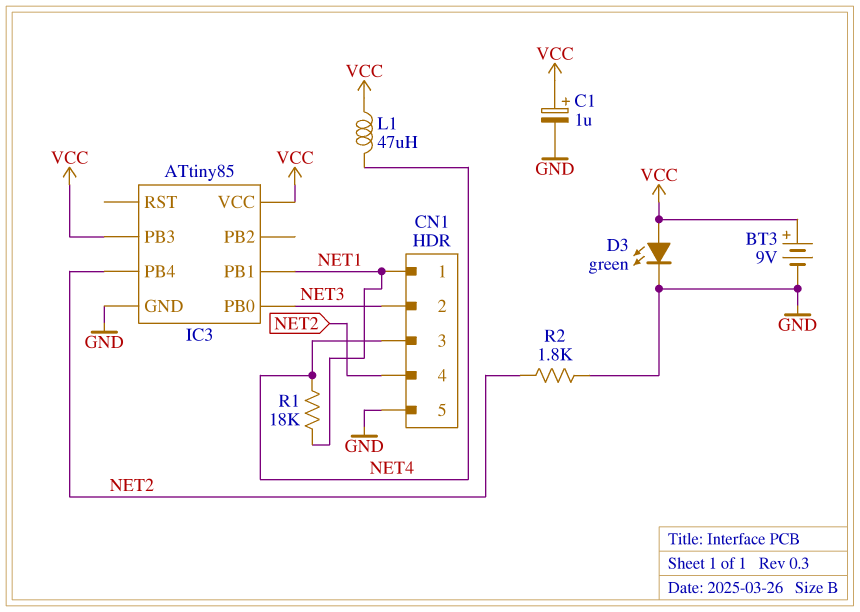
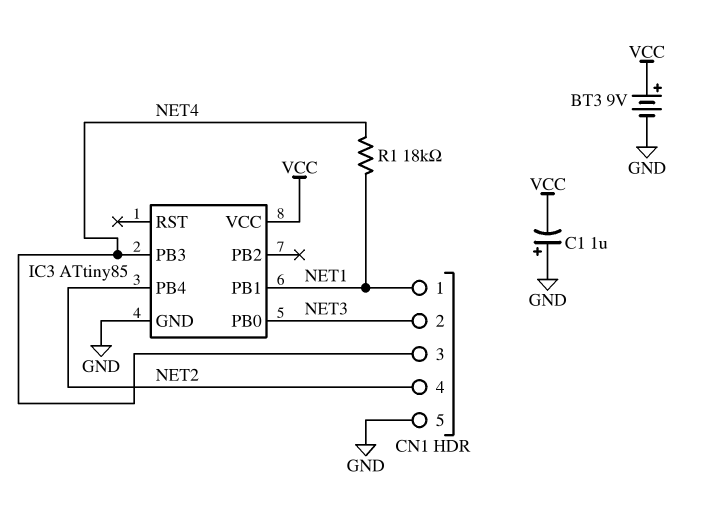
C1: 1uF (plus VCC, minus GND) -> 1uF (plus GND, minus VCC)
D3: LED green (A VCC, K GND) -> none
IC3 pin PB3: VCC -> NET4
L1: 47uH (NET4, VCC) -> none
R2: 1.8k (GND, NET2) -> none

